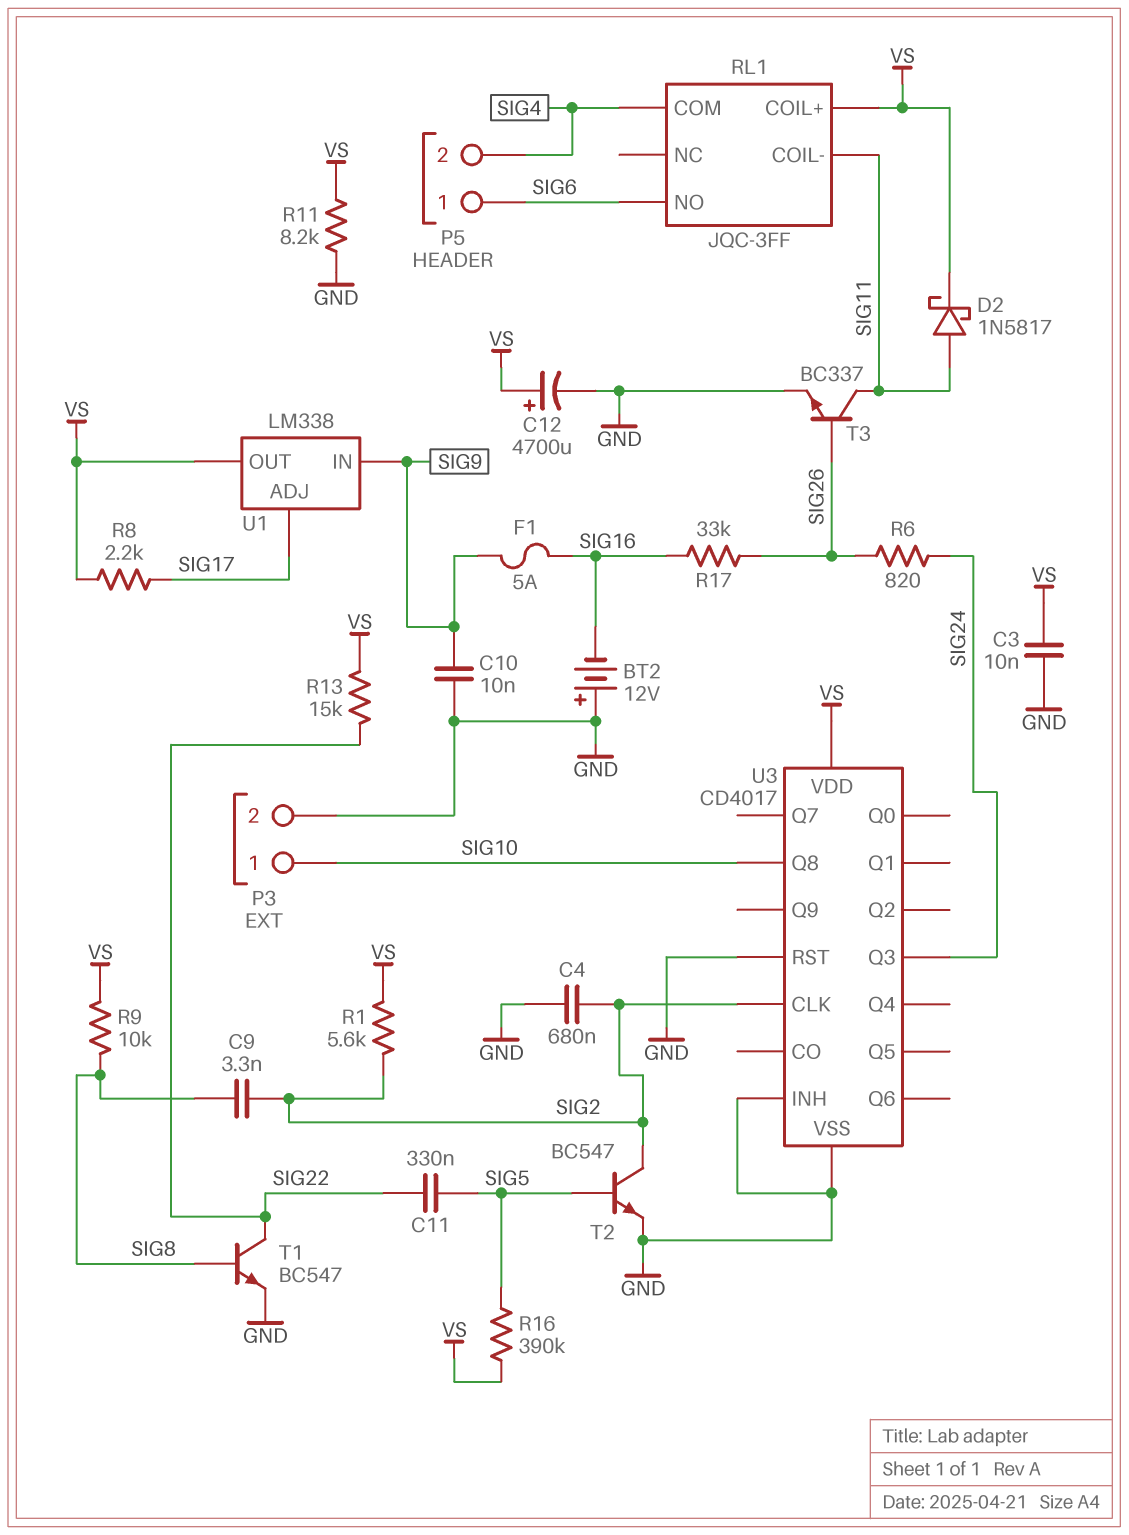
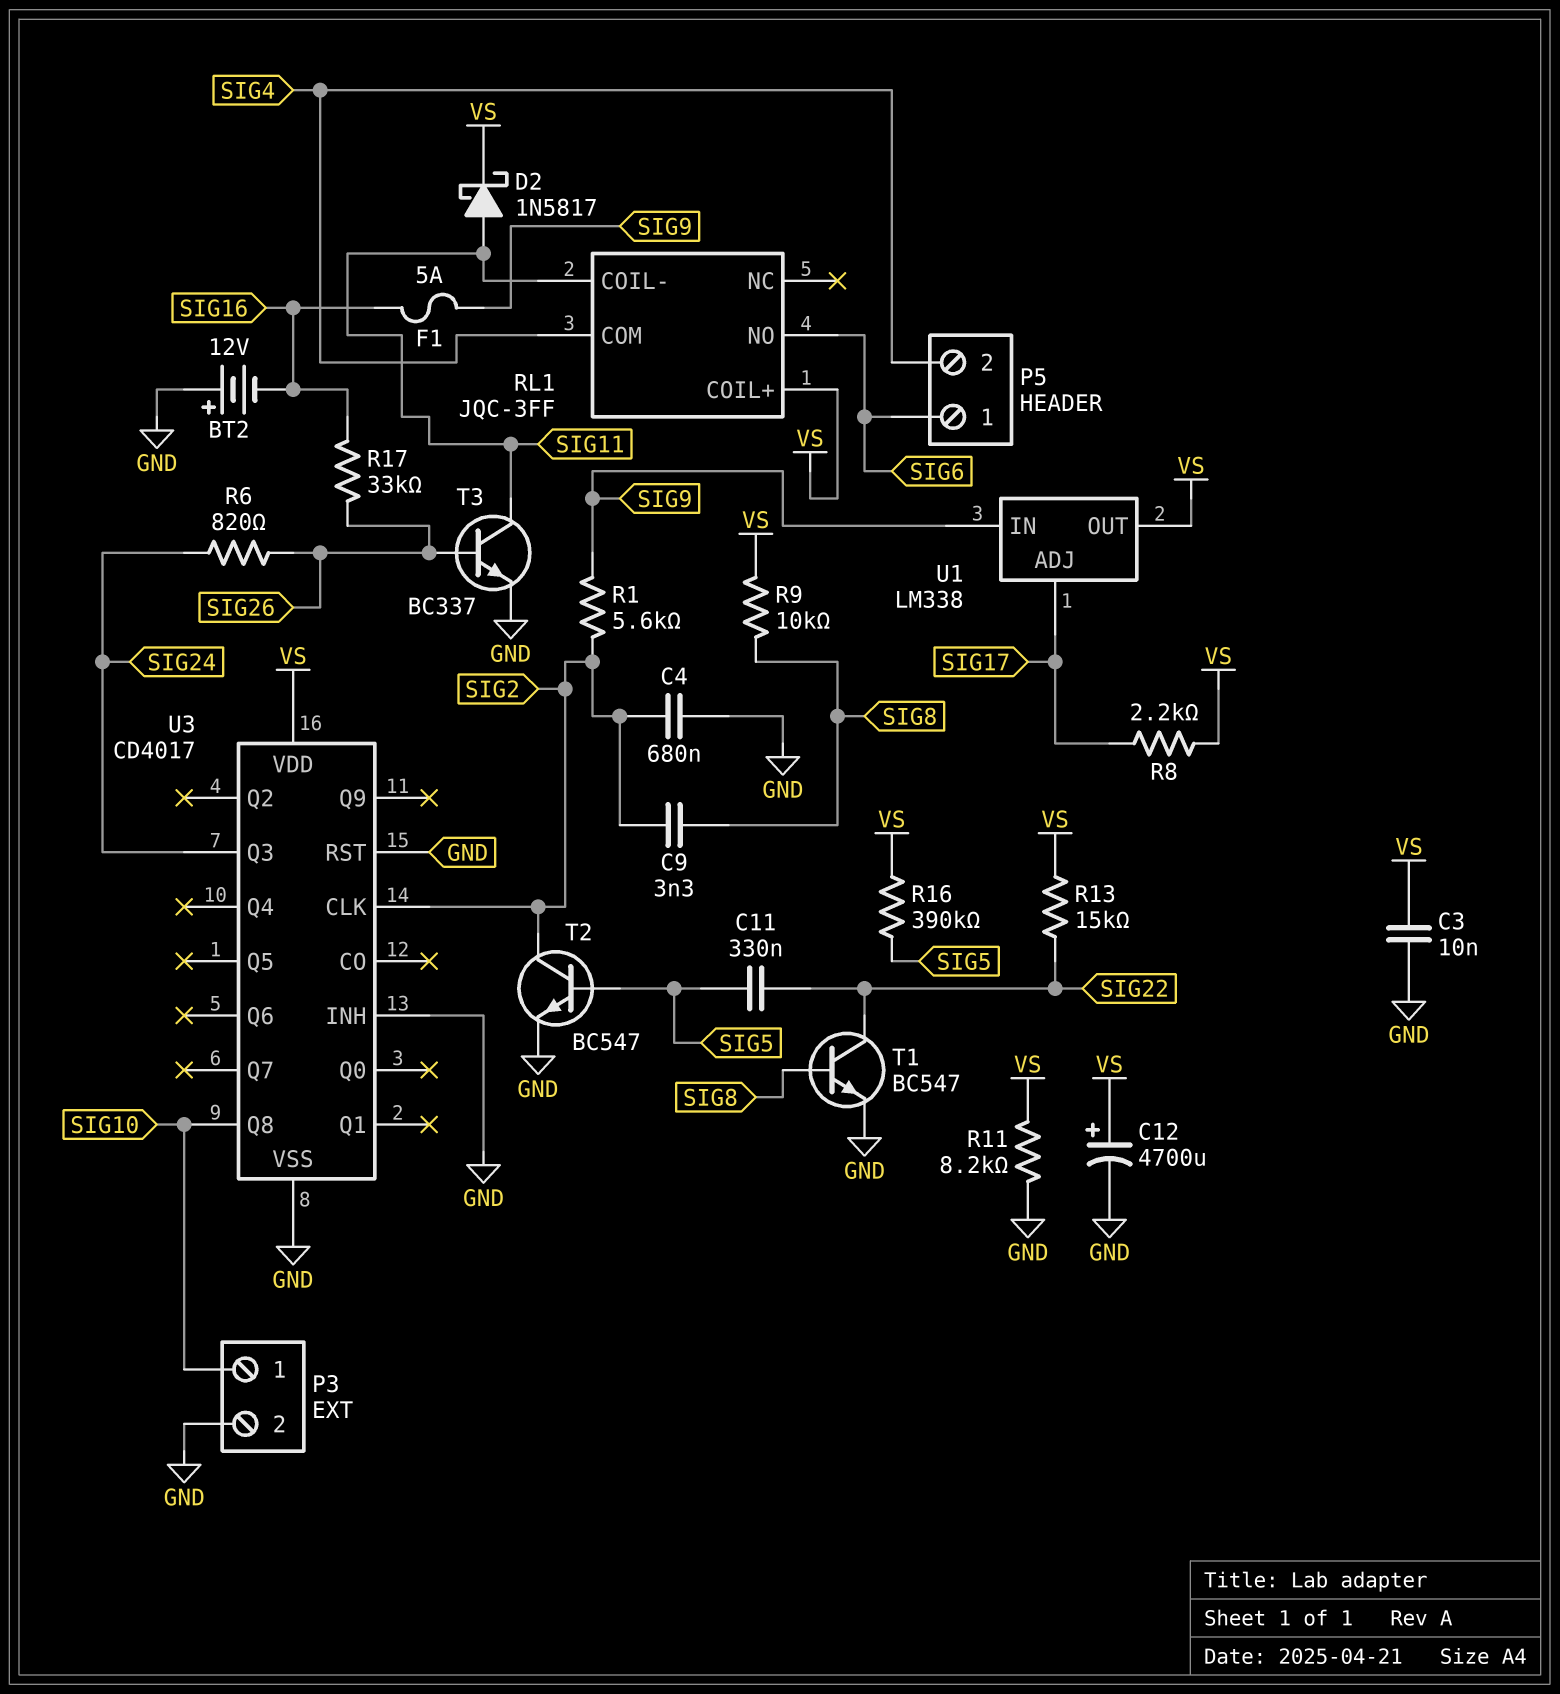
C10: 10nF (GND, SIG9) -> none
R1: 5.6k (SIG2, VS) -> 5.6k (SIG2, SIG9)

